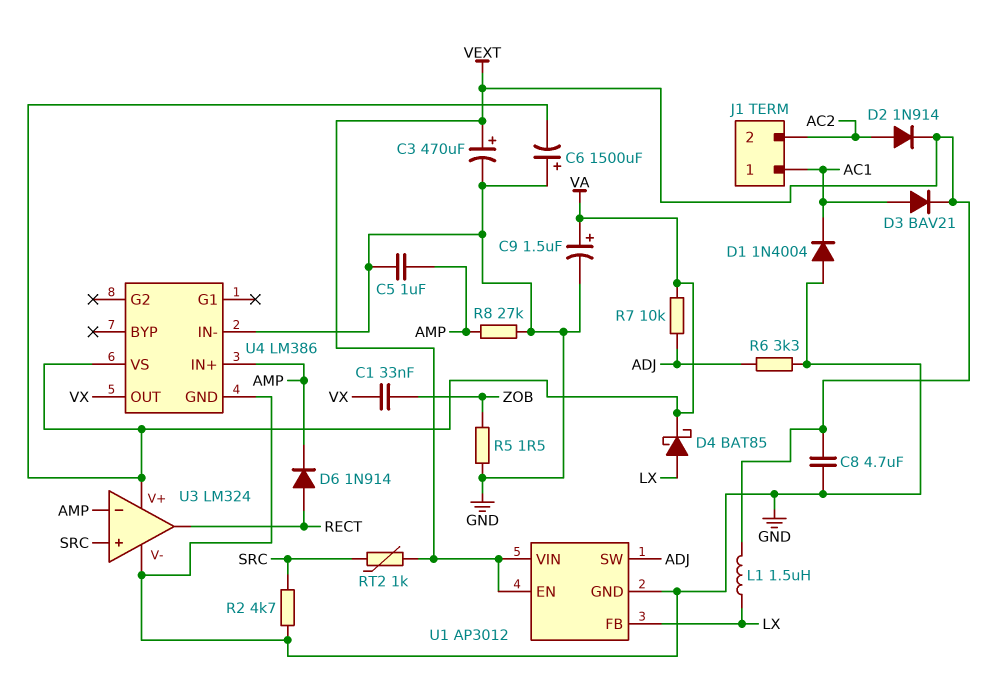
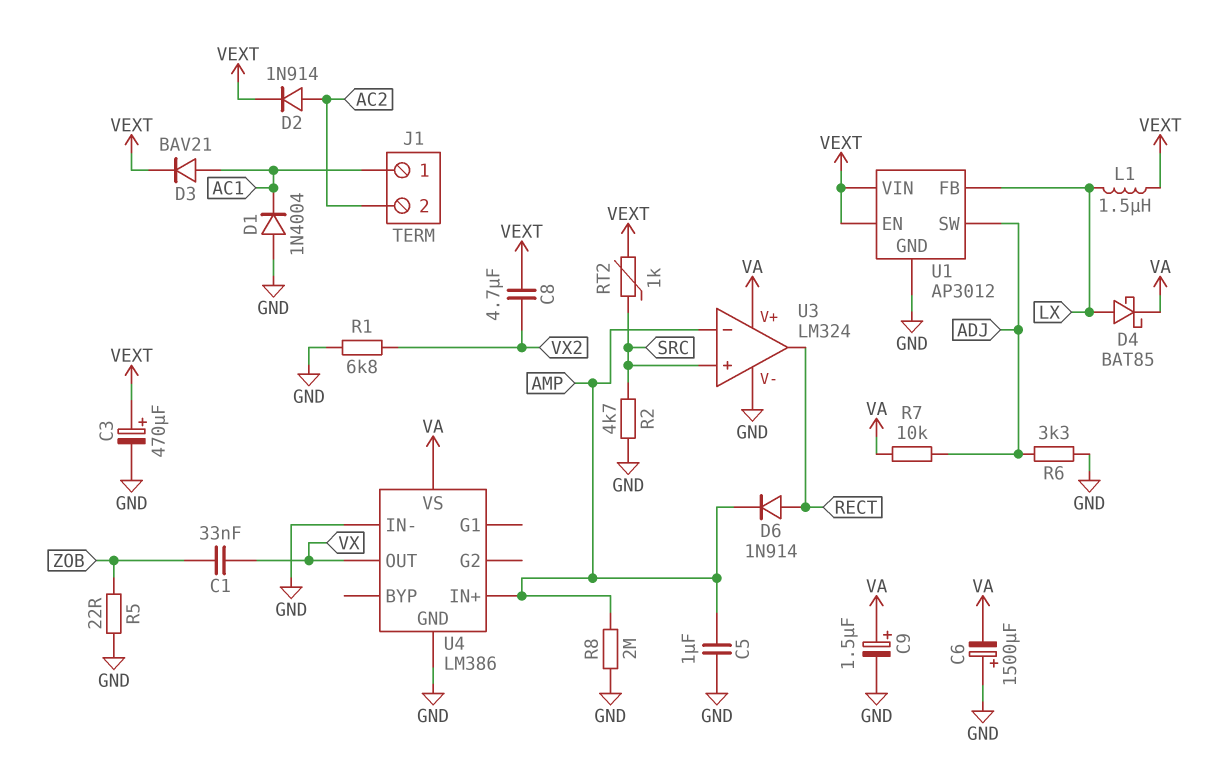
C8: 4.7uF (GND, VEXT) -> 4.7uF (VEXT, VX2)
R1: none -> 6.8k (GND, VX2)
R5: 1.5 (GND, ZOB) -> 22 (GND, ZOB)
R8: 27k (AMP, GND) -> 2M (AMP, GND)

